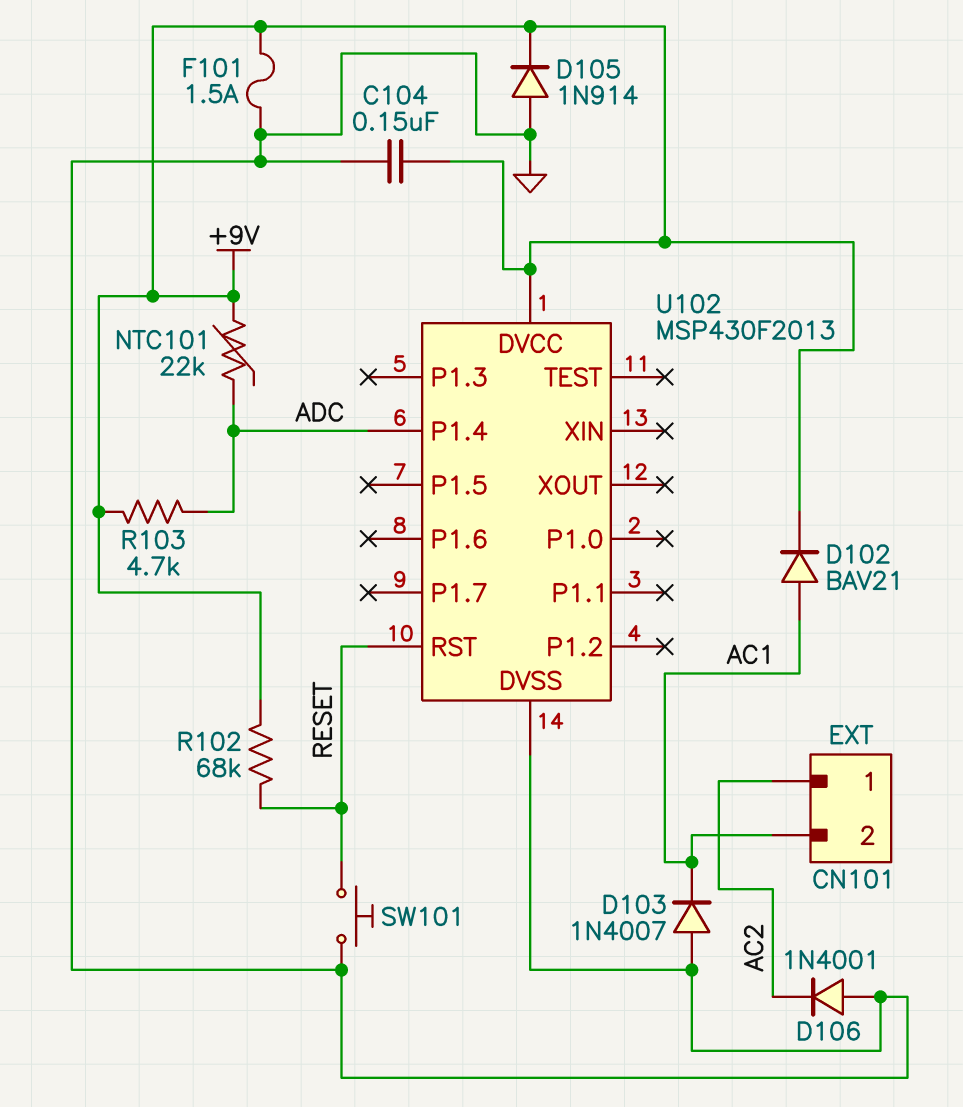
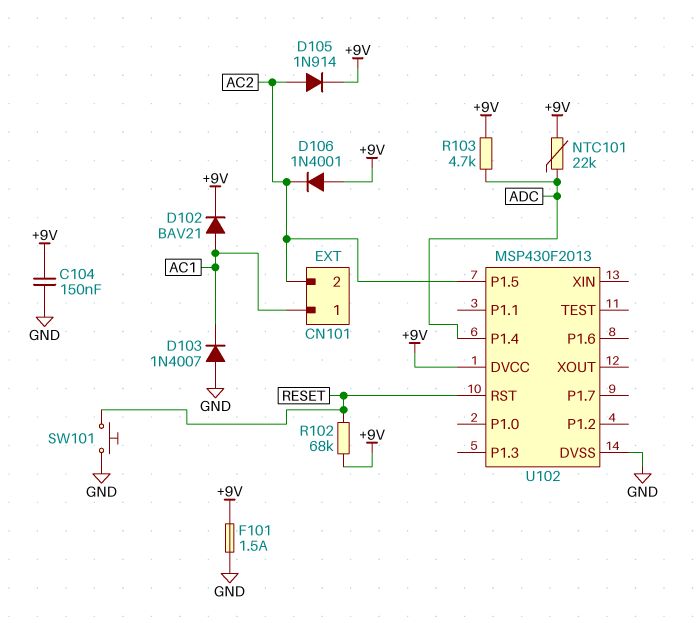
CN101 pin 1: AC2 -> AC1
CN101 pin 2: AC1 -> AC2
D105: diode 1N914 (A GND, K +9V) -> diode 1N914 (A AC2, K +9V)
D106: diode 1N4001 (A GND, K AC2) -> diode 1N4001 (A +9V, K AC2)
U102 pin P1.5: none -> AC2

